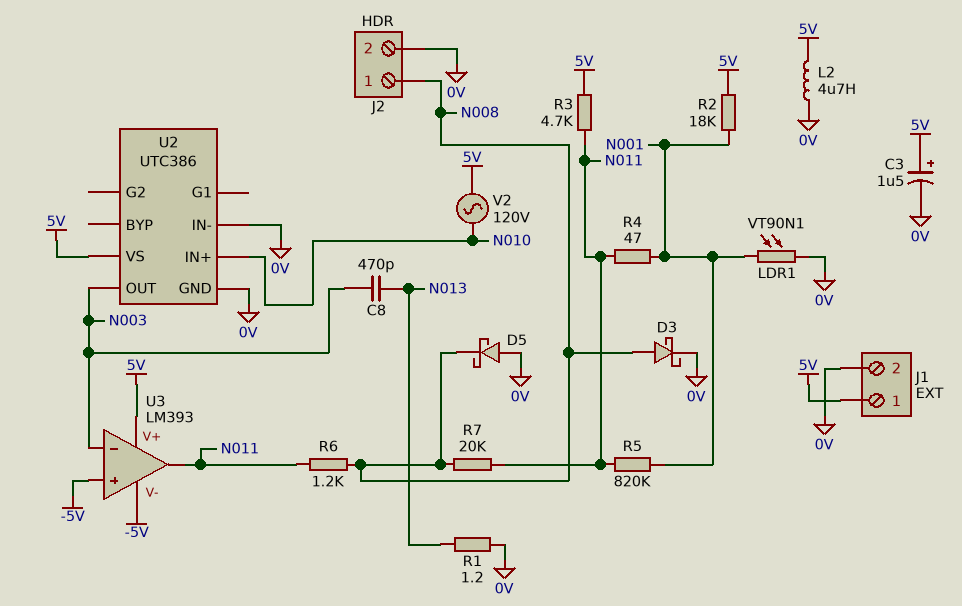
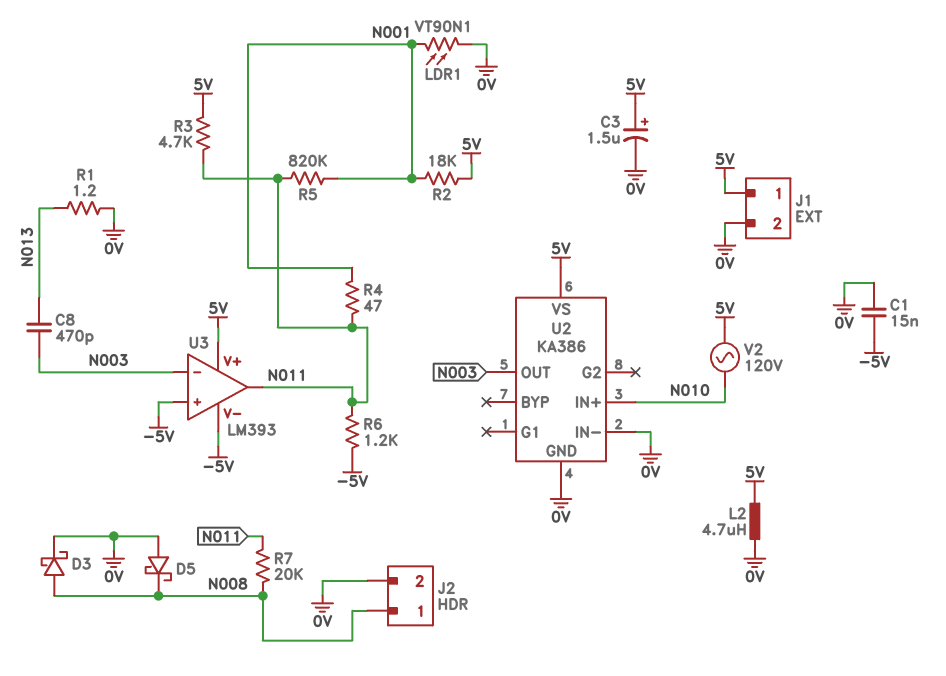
C1: none -> 15nF (-5V, 0V)
R6: 1.2k (N008, N011) -> 1.2k (-5V, N011)
U2: UTC386 -> KA386

